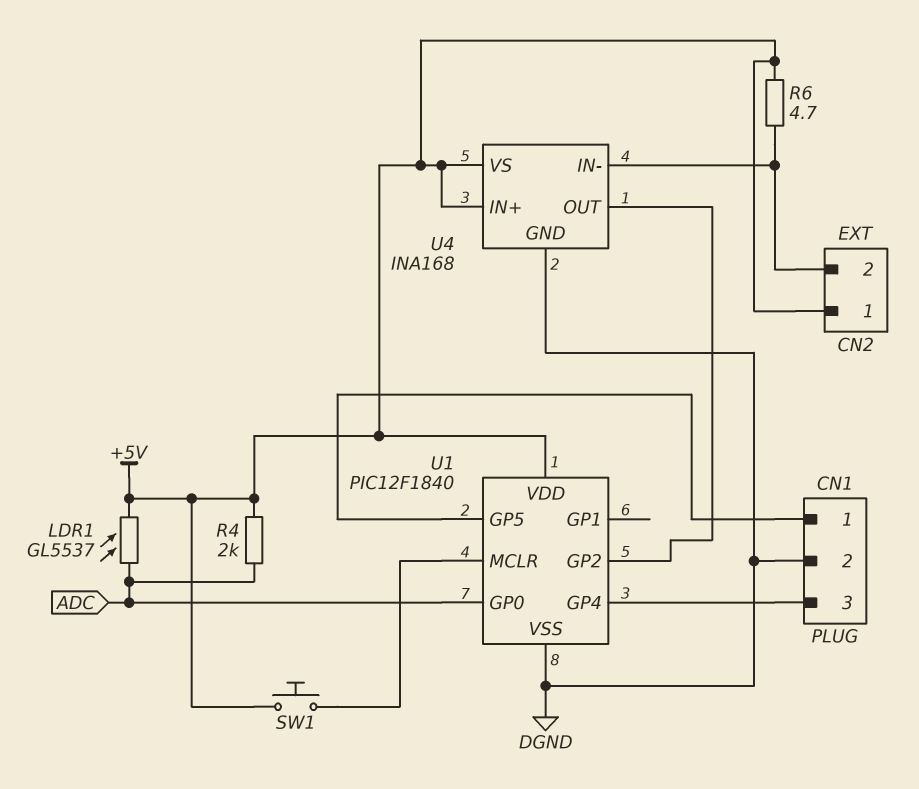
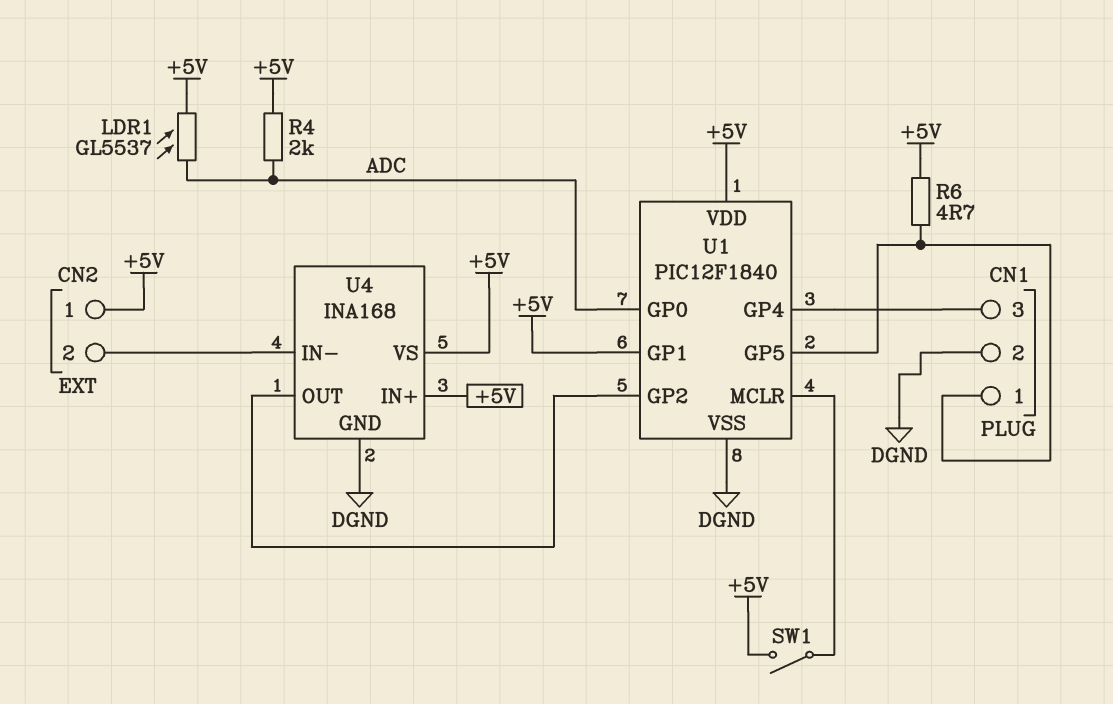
R6: 4.7 (+5V, CN2/2) -> 4.7 (+5V, CN1/1)
SW1: button (+5V, U1/MCLR) -> switch (+5V, U1/MCLR)
U1 pin GP1: none -> +5V

